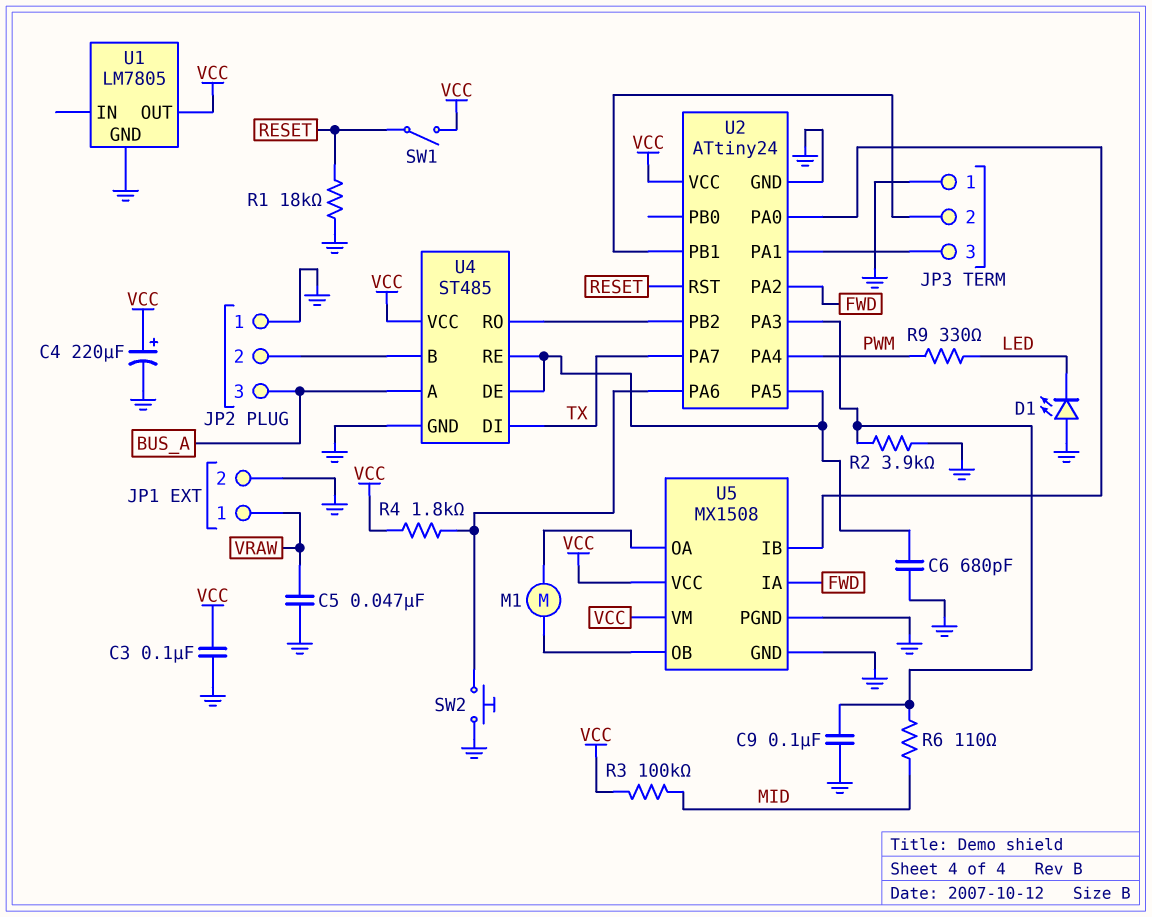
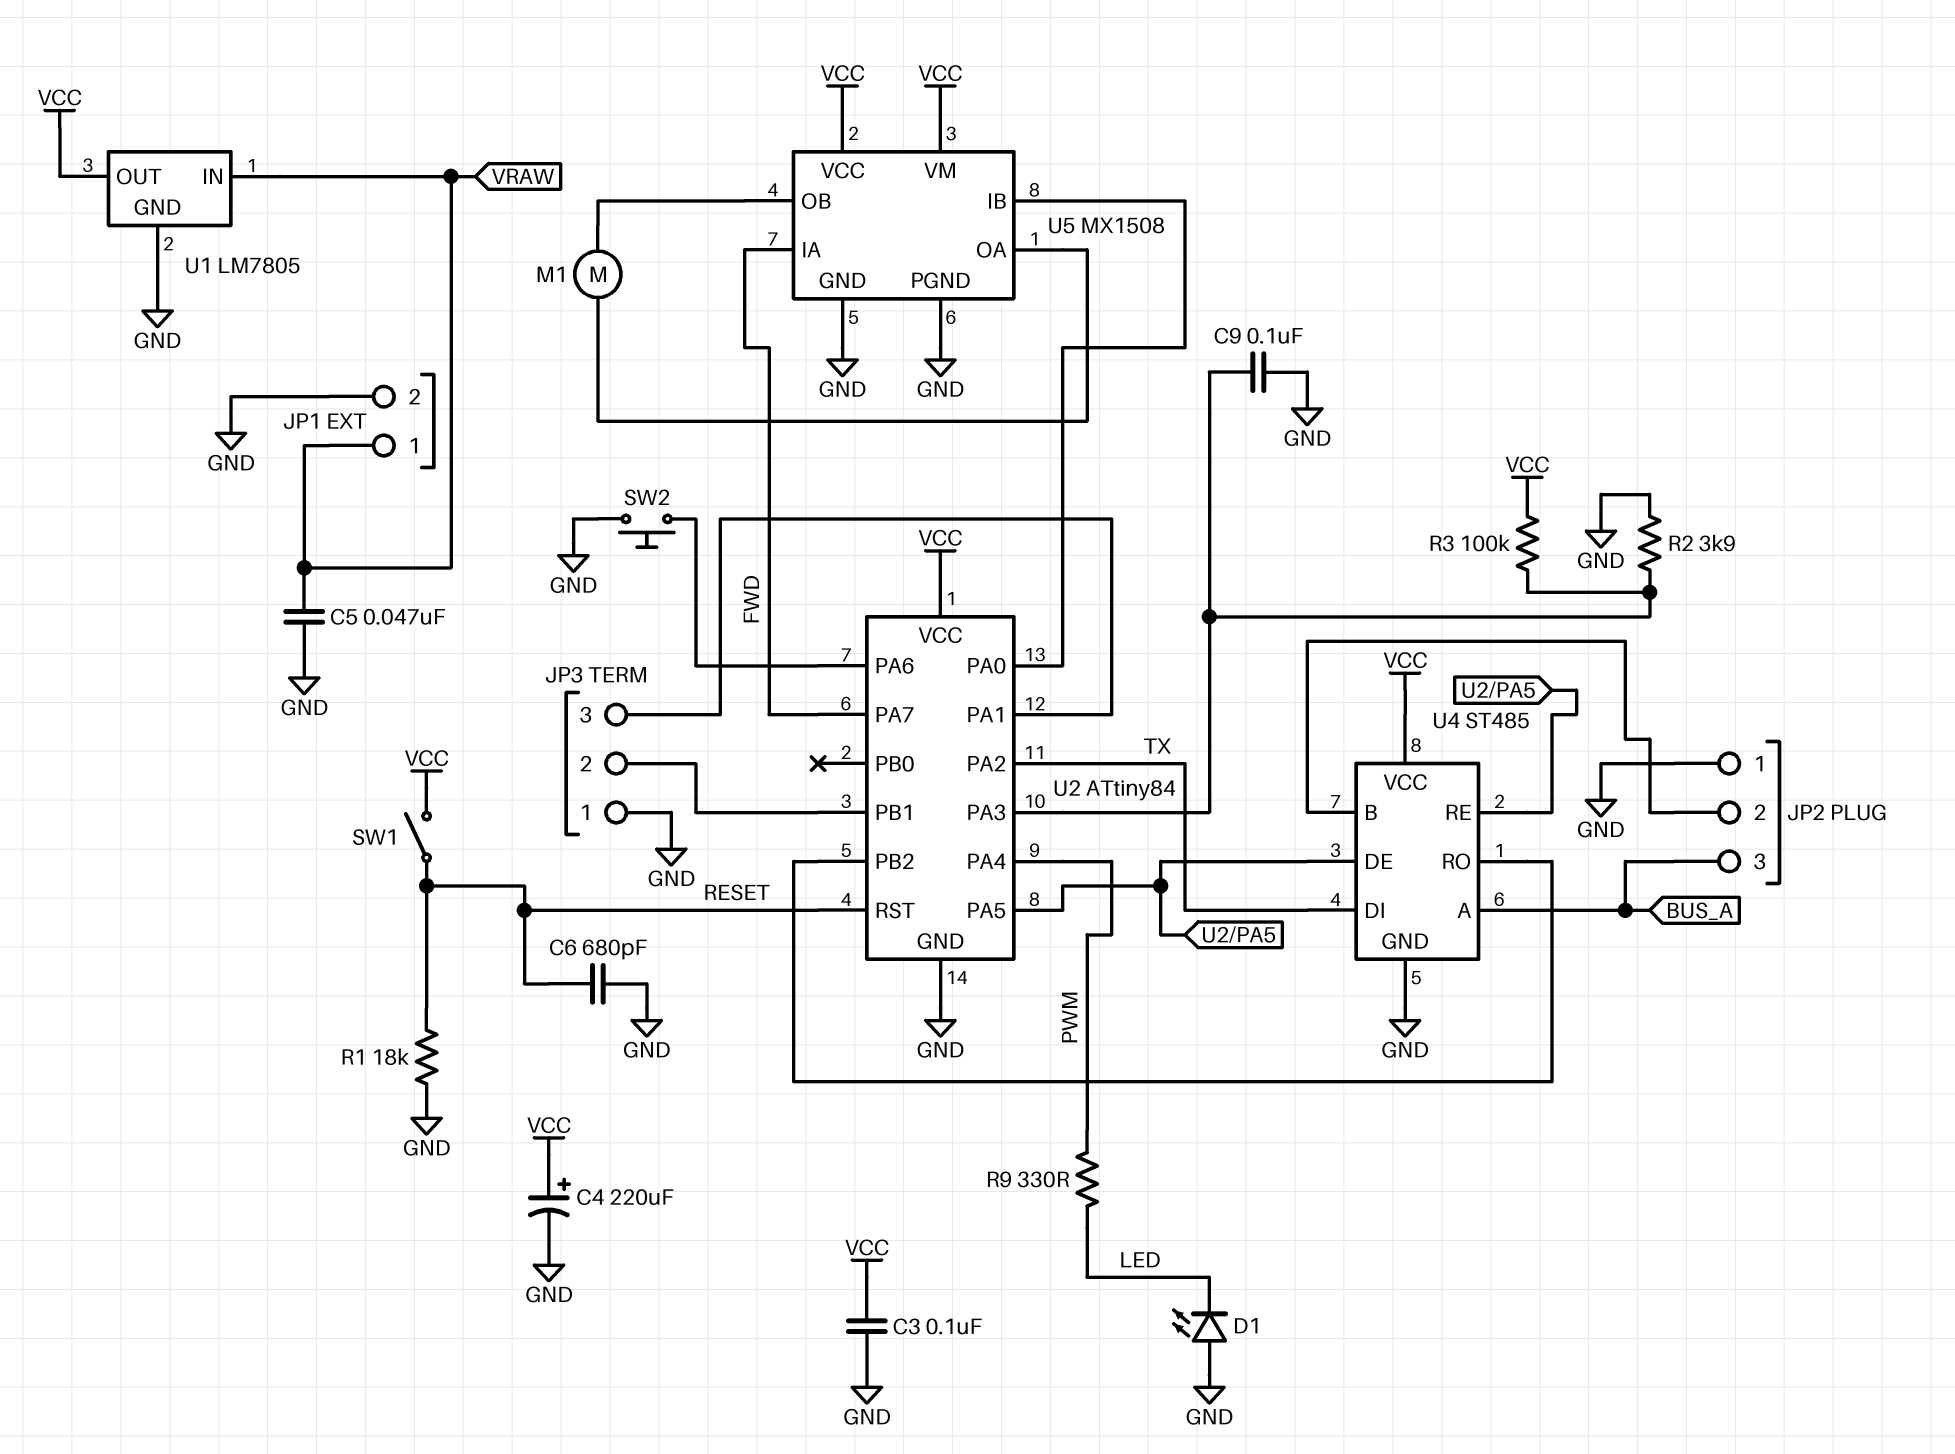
C6: 680pF (GND, U2/PA5) -> 680pF (GND, RESET)
R3: 100k (MID, VCC) -> 100k (U2/PA3, VCC)
R4: 1.8k (U2/PA6, VCC) -> none
R6: 110 (MID, U2/PA3) -> none
U1 pin IN: none -> VRAW
U2: ATtiny24 -> ATtiny84
U2 pin PA2: FWD -> TX
U2 pin PA7: TX -> FWD

